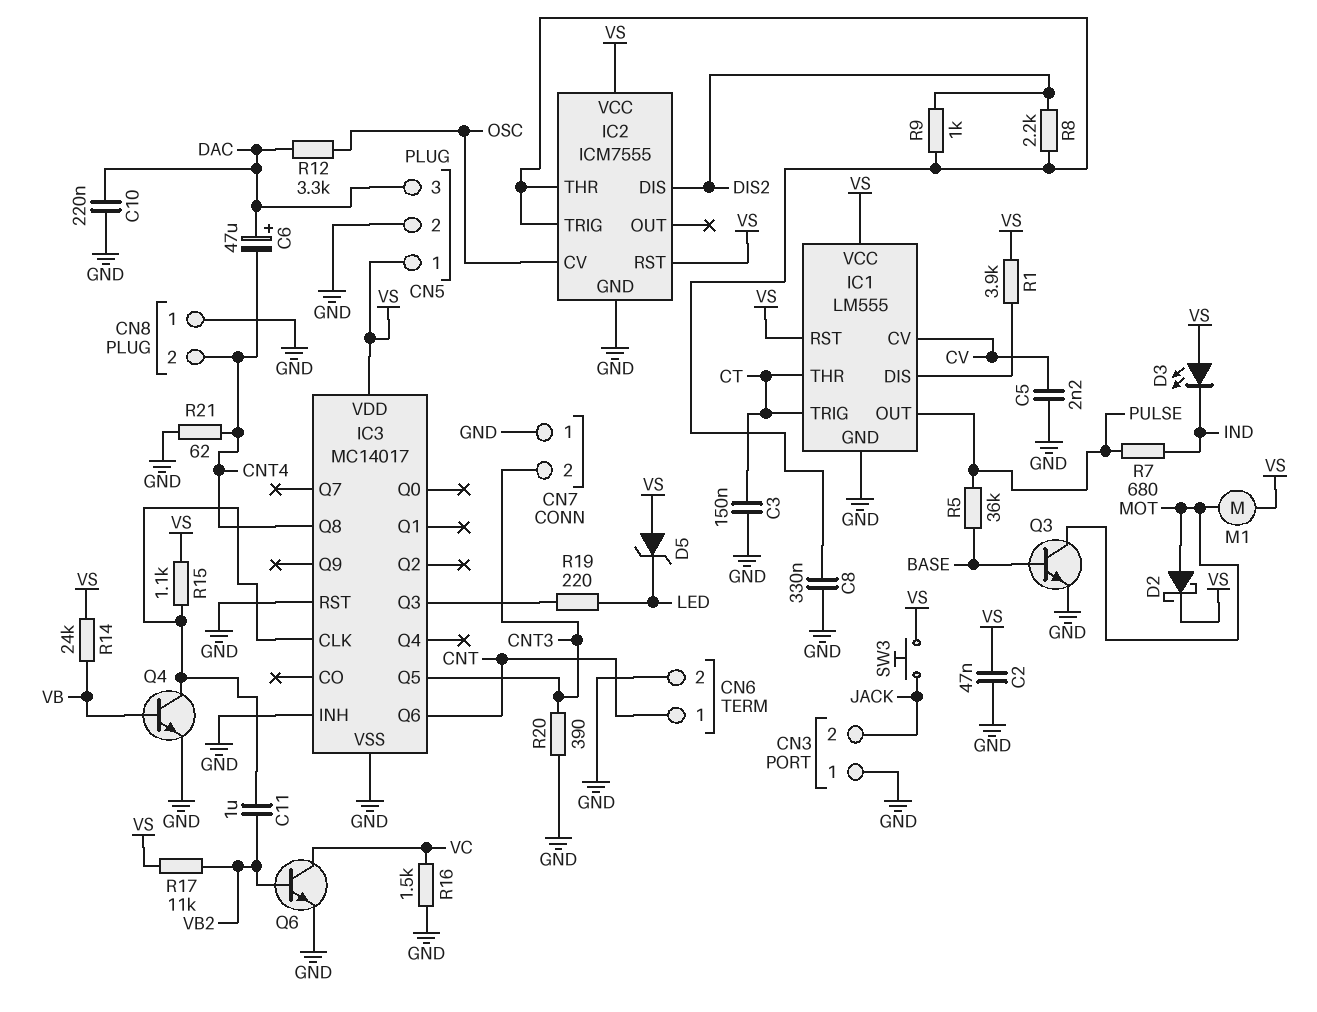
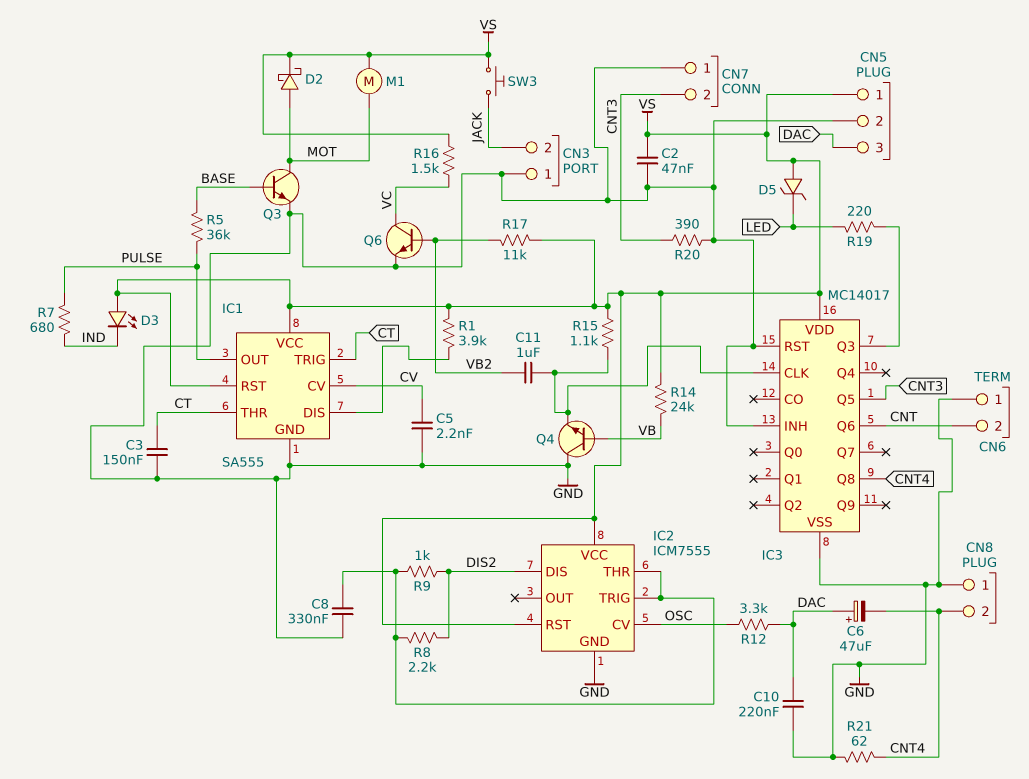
CN6 pin 1: CNT -> GND
CN6 pin 2: GND -> CNT
IC1: LM555 -> SA555
Q4: NPN (B VB, C IC3/CLK, E GND) -> NPN (B VB, C GND, E IC3/CLK)
R16: 1.5k (GND, VC) -> 1.5k (VC, VS)

